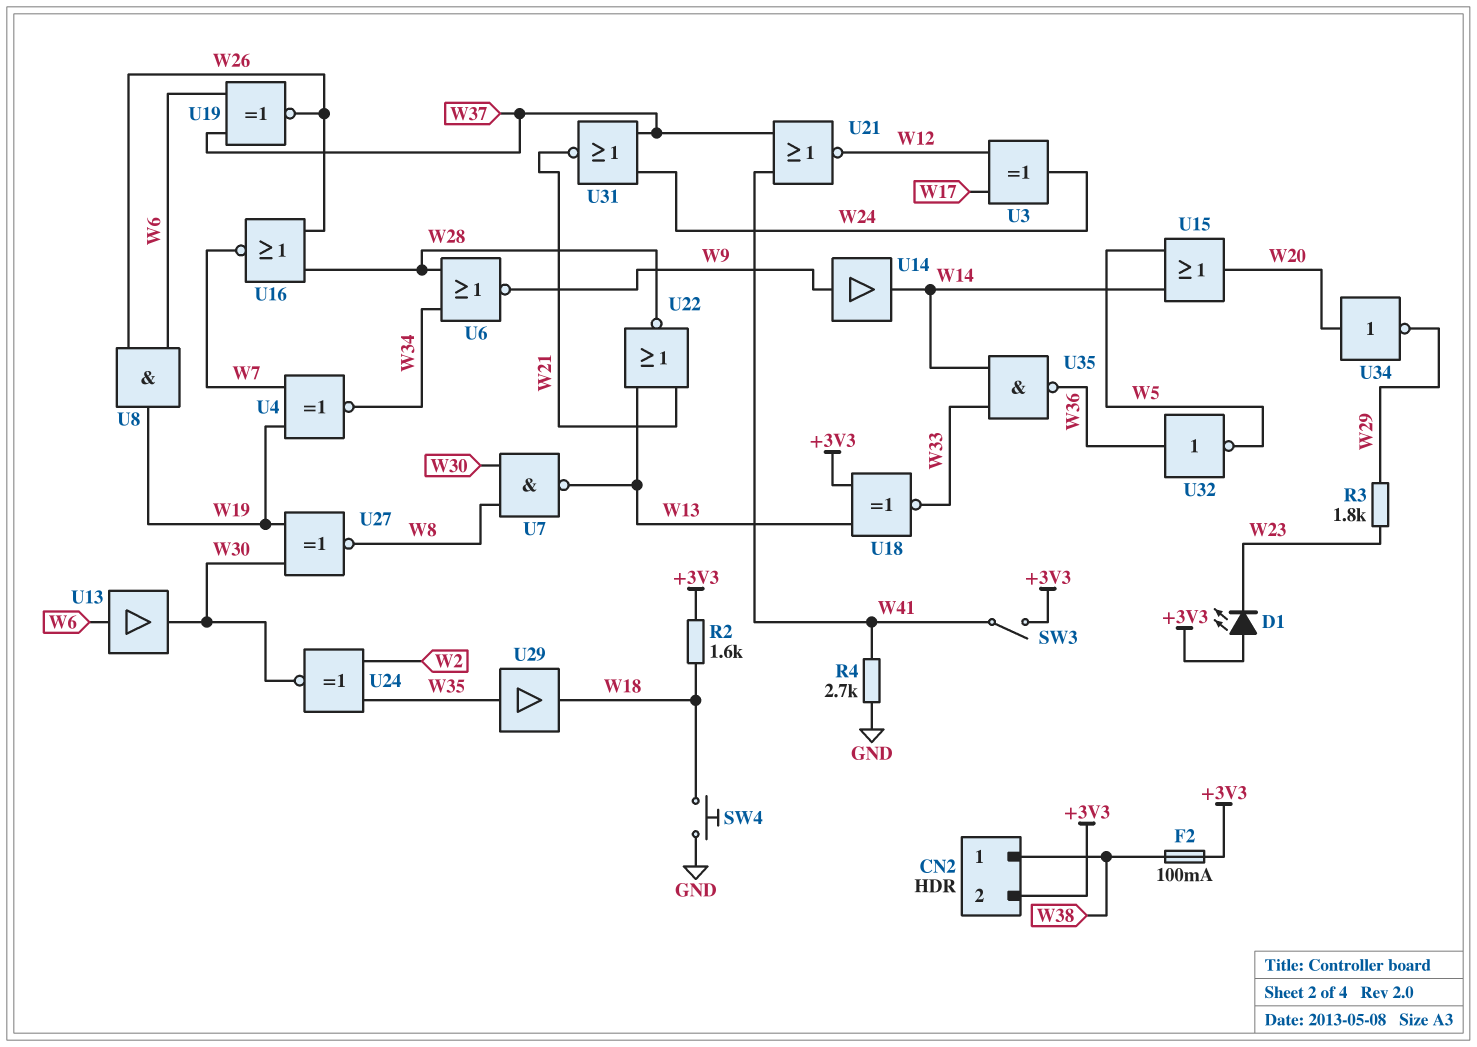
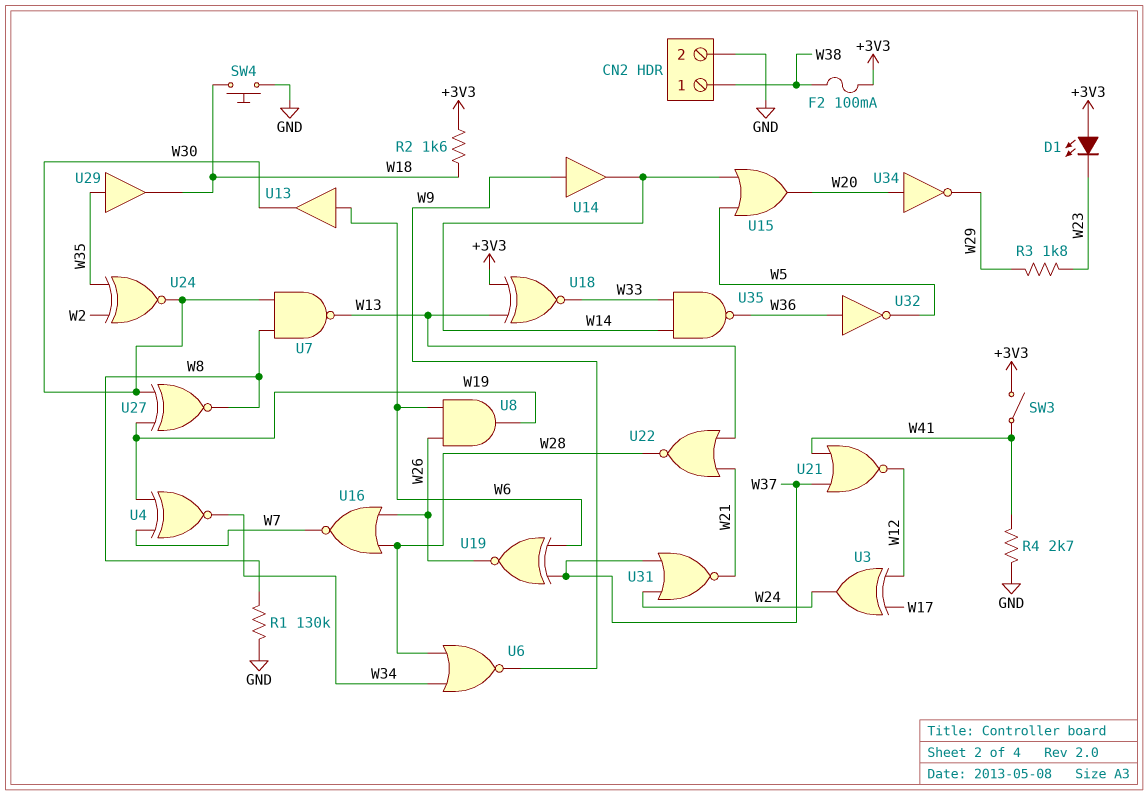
CN2 pin 2: +3V3 -> GND
R1: none -> 130k (GND, W8)

